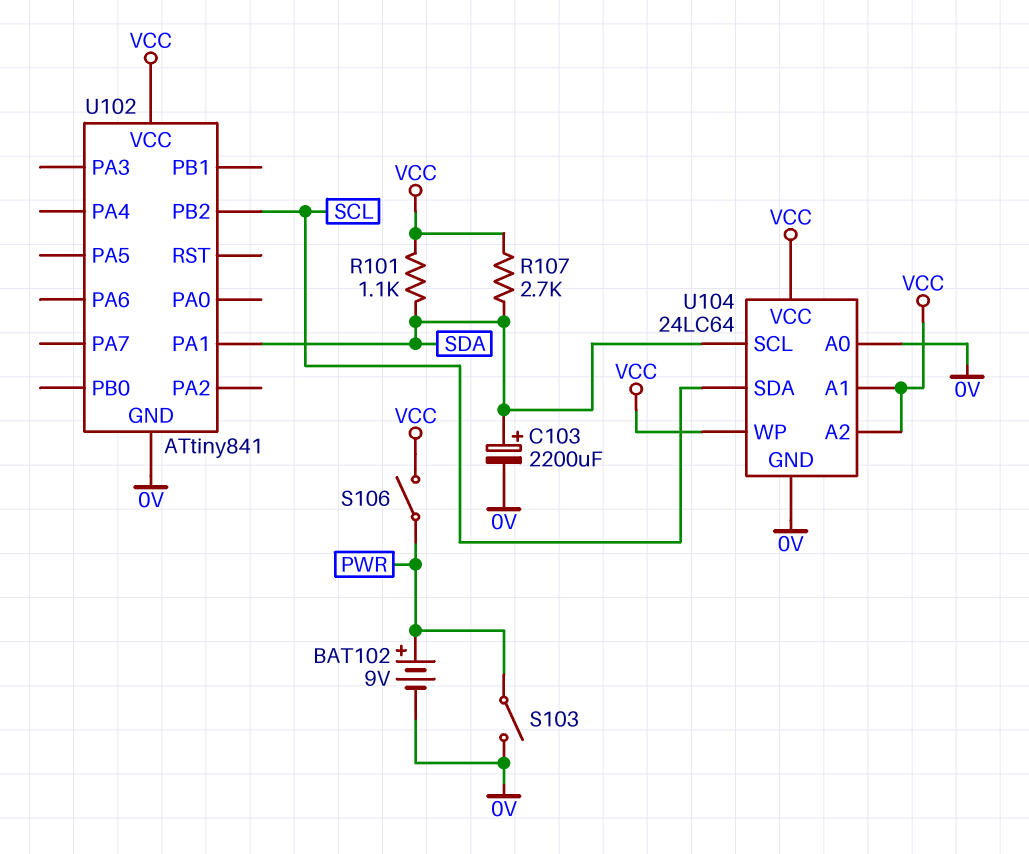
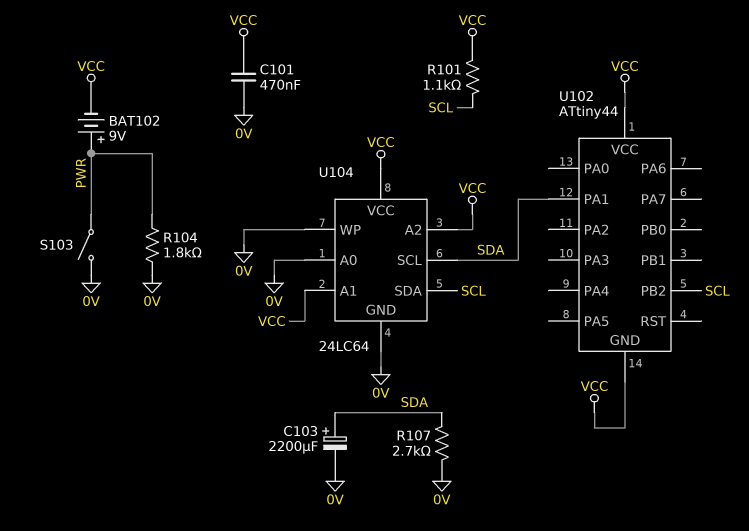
BAT102: 9V (plus PWR, minus 0V) -> 9V (plus PWR, minus VCC)
C101: none -> 470nF (0V, VCC)
R101: 1.1k (SDA, VCC) -> 1.1k (SCL, VCC)
R104: none -> 1.8k (0V, PWR)
R107: 2.7k (SDA, VCC) -> 2.7k (0V, SDA)
S106: switch (PWR, VCC) -> none
U102: ATtiny841 -> ATtiny44
U102 pin GND: 0V -> VCC
U104 pin WP: VCC -> 0V

